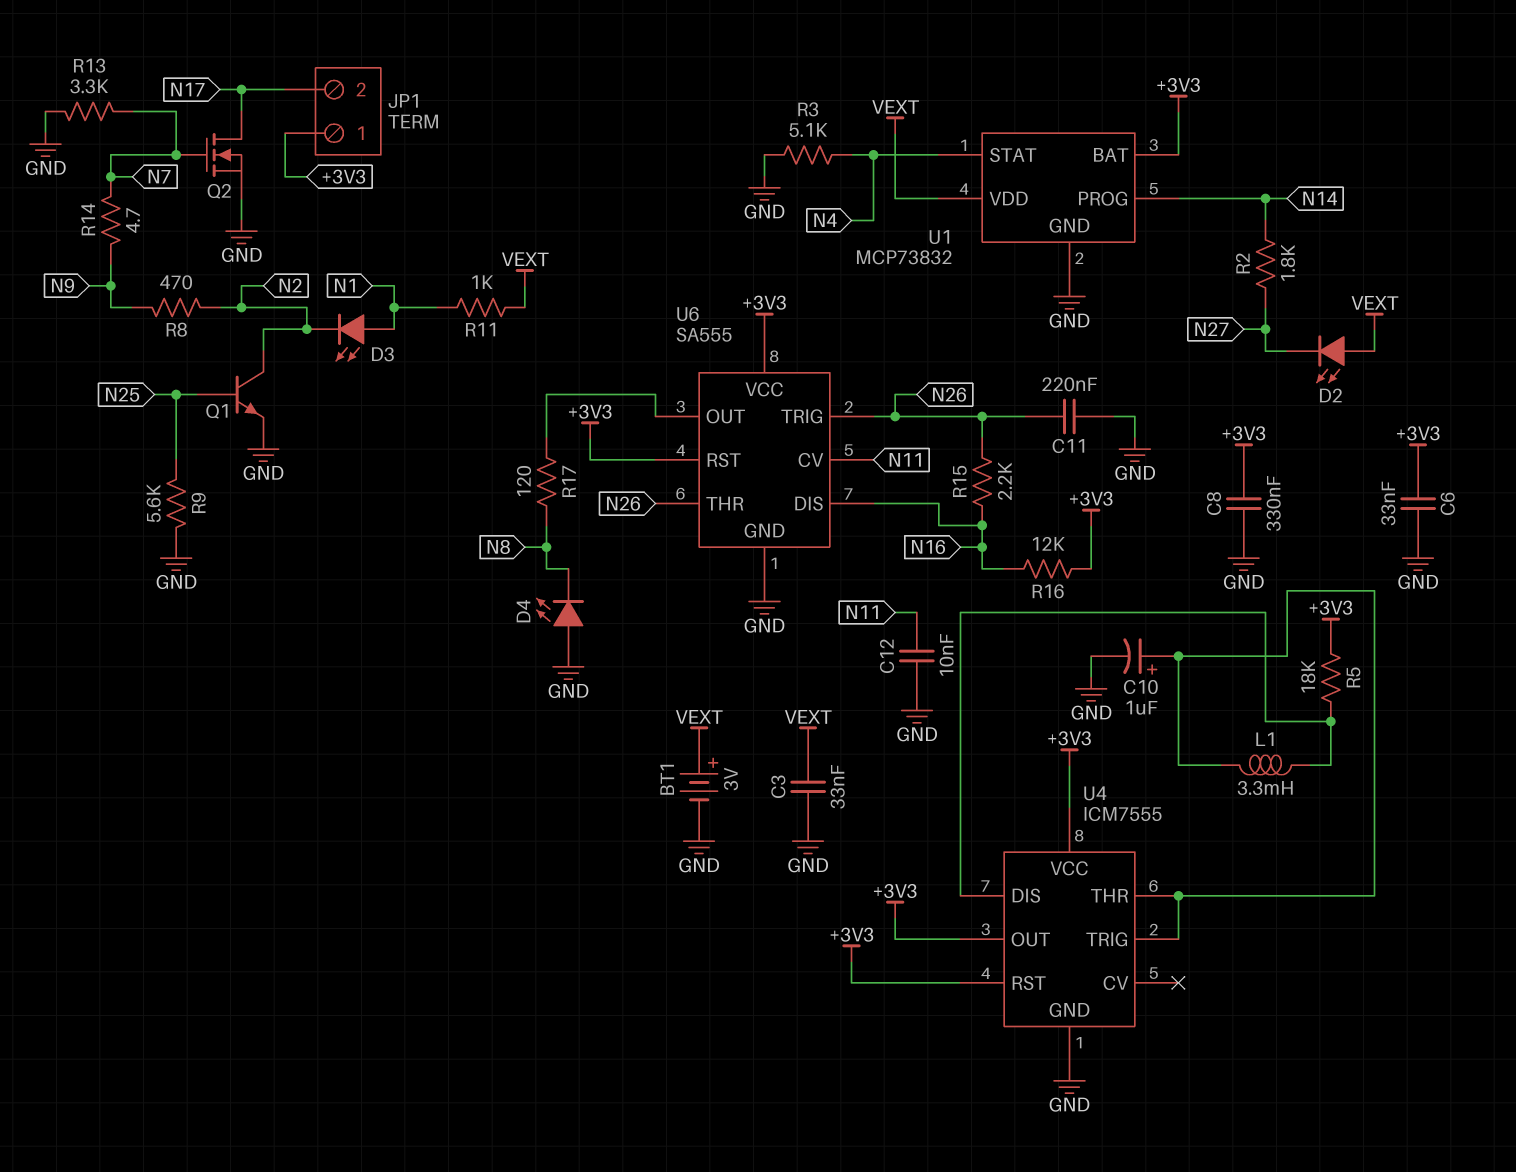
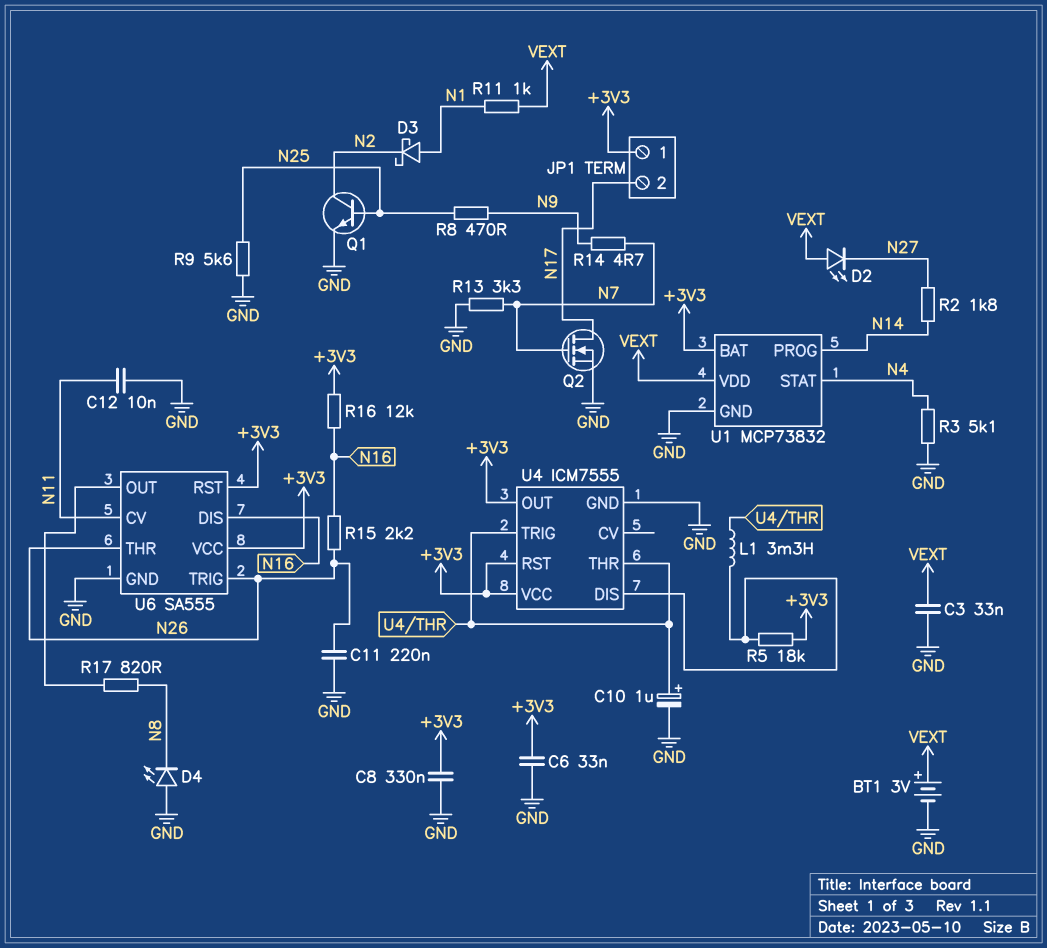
D3: LED (A N1, K N2) -> schottky (A N1, K N2)
R8: 470 (N2, N9) -> 470 (N9, N25)
R17: 120 (N8, U6/OUT) -> 820 (N8, U6/OUT)

